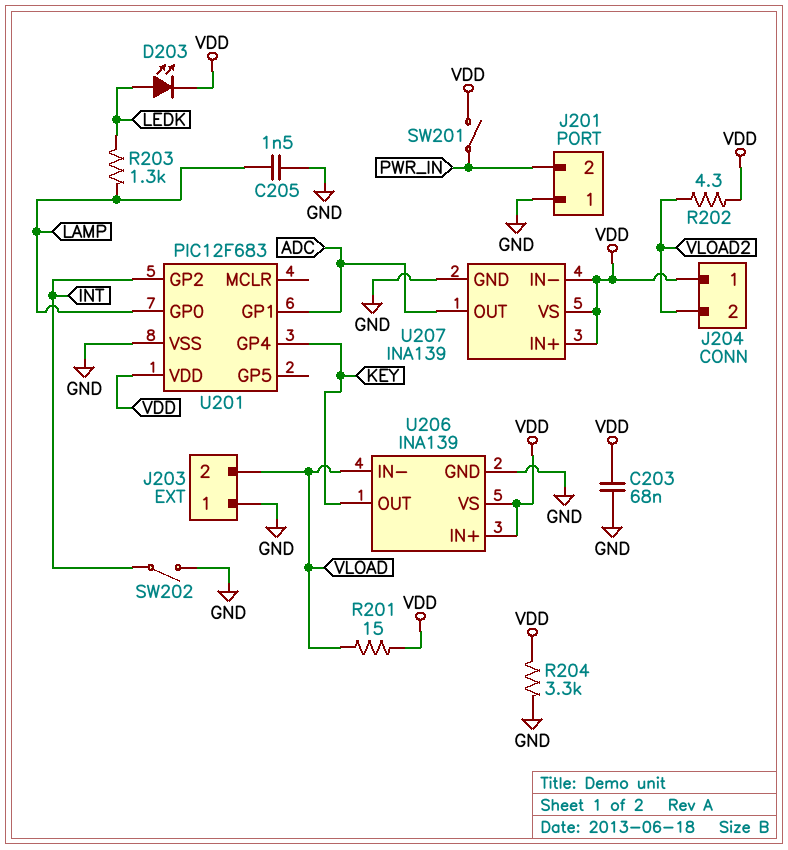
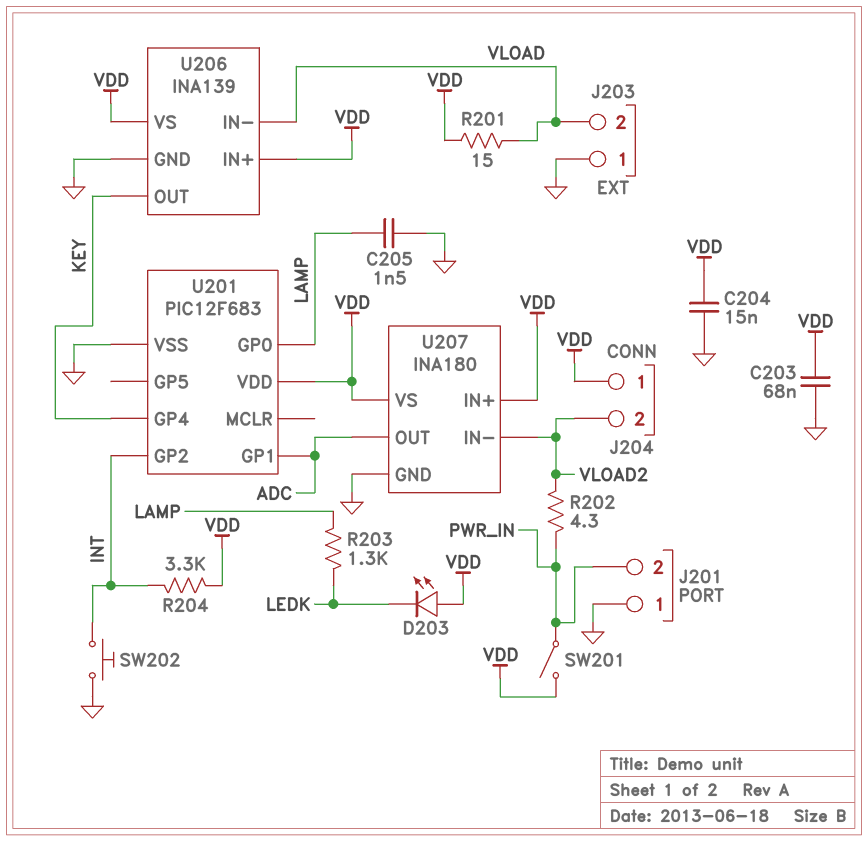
C204: none -> 15nF (GND, VDD)
D203: LED (A LEDK, K VDD) -> LED (A VDD, K LEDK)
R202: 4.3 (VDD, VLOAD2) -> 4.3 (PWR_IN, VLOAD2)
R204: 3.3k (GND, VDD) -> 3.3k (INT, VDD)
SW202: switch (GND, INT) -> button (GND, INT)
U207: INA139 -> INA180
U207 pin IN-: VDD -> VLOAD2

